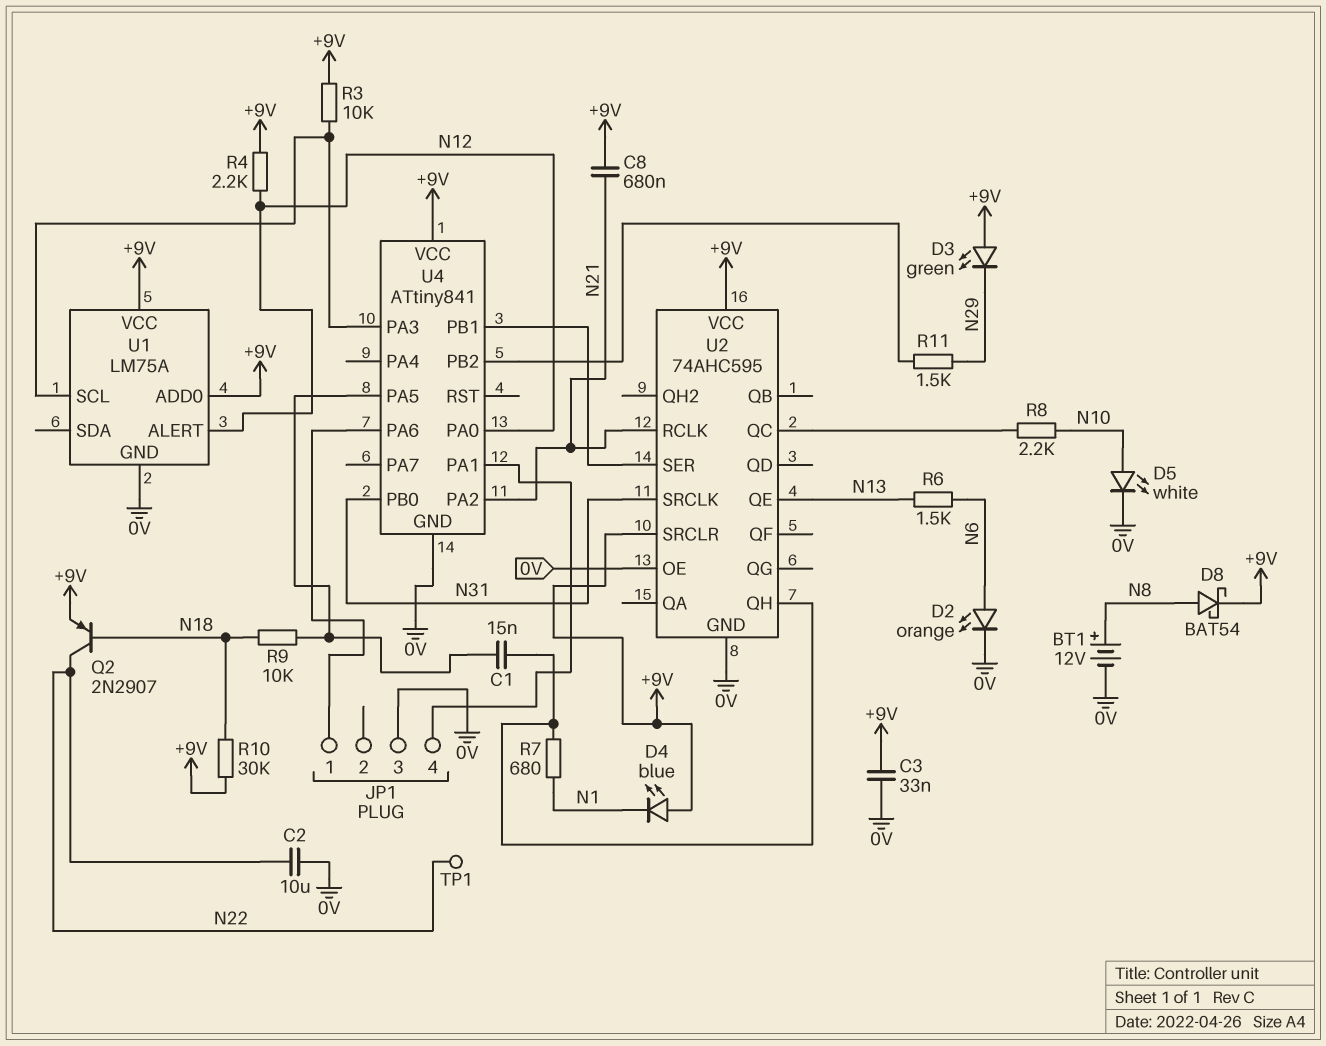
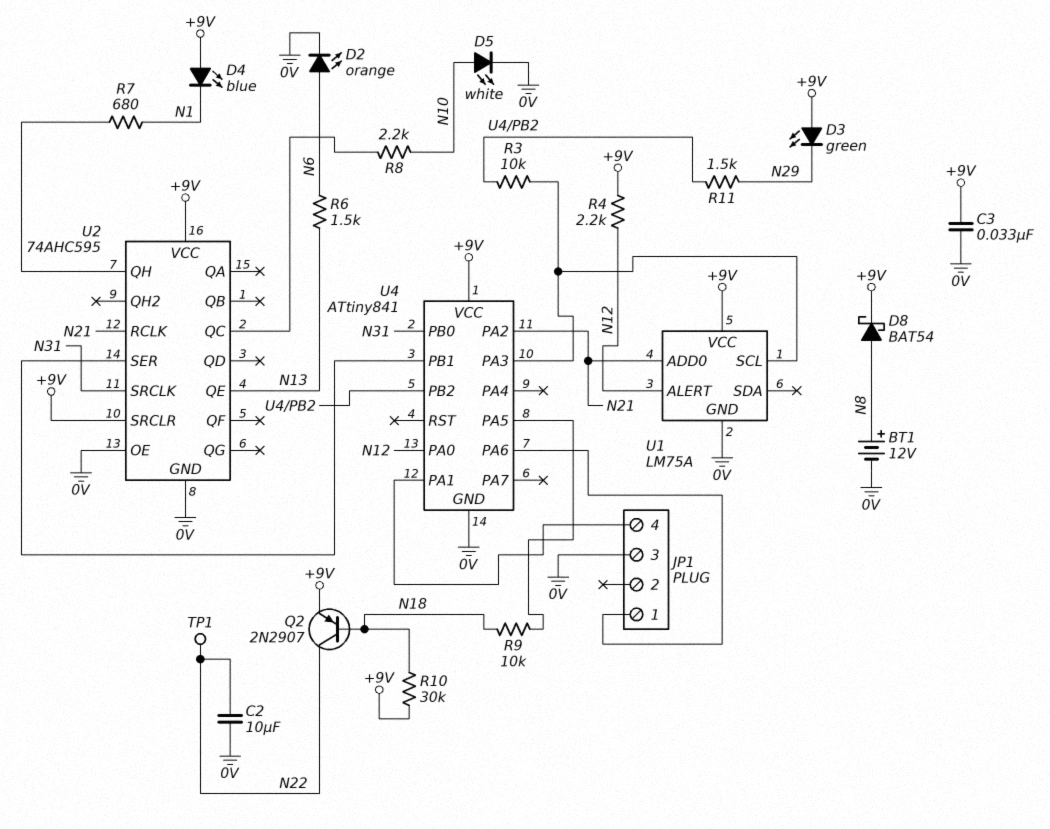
C1: 15nF (U2/QH, U4/PA5) -> none
C8: 680nF (+9V, N21) -> none
R3: 10k (+9V, U1/SCL) -> 10k (U1/SCL, U4/PB2)
U1 pin ADD0: +9V -> N21

